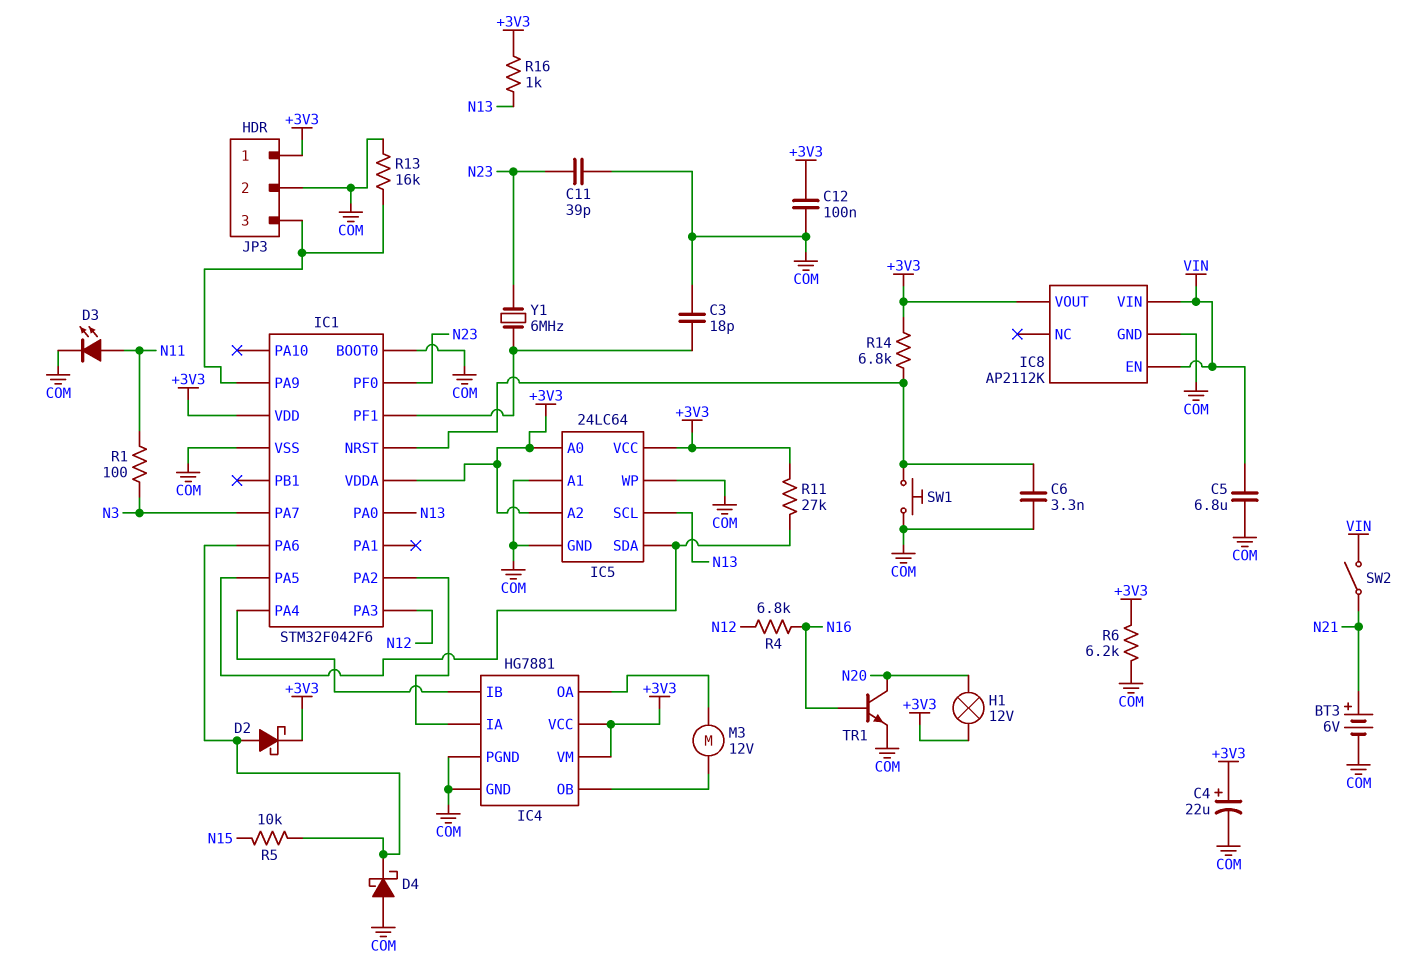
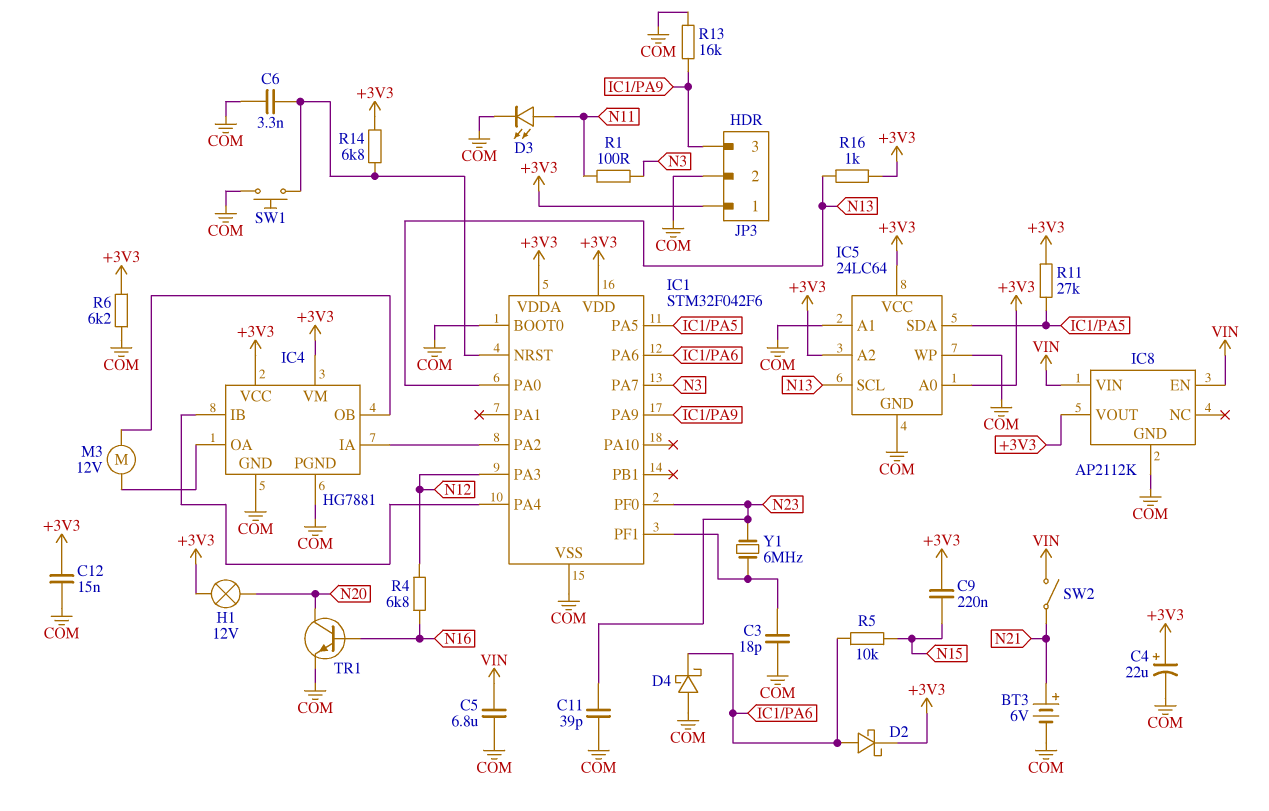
C9: none -> 220nF (+3V3, N15)
C12: 100nF (+3V3, COM) -> 15nF (+3V3, COM)

